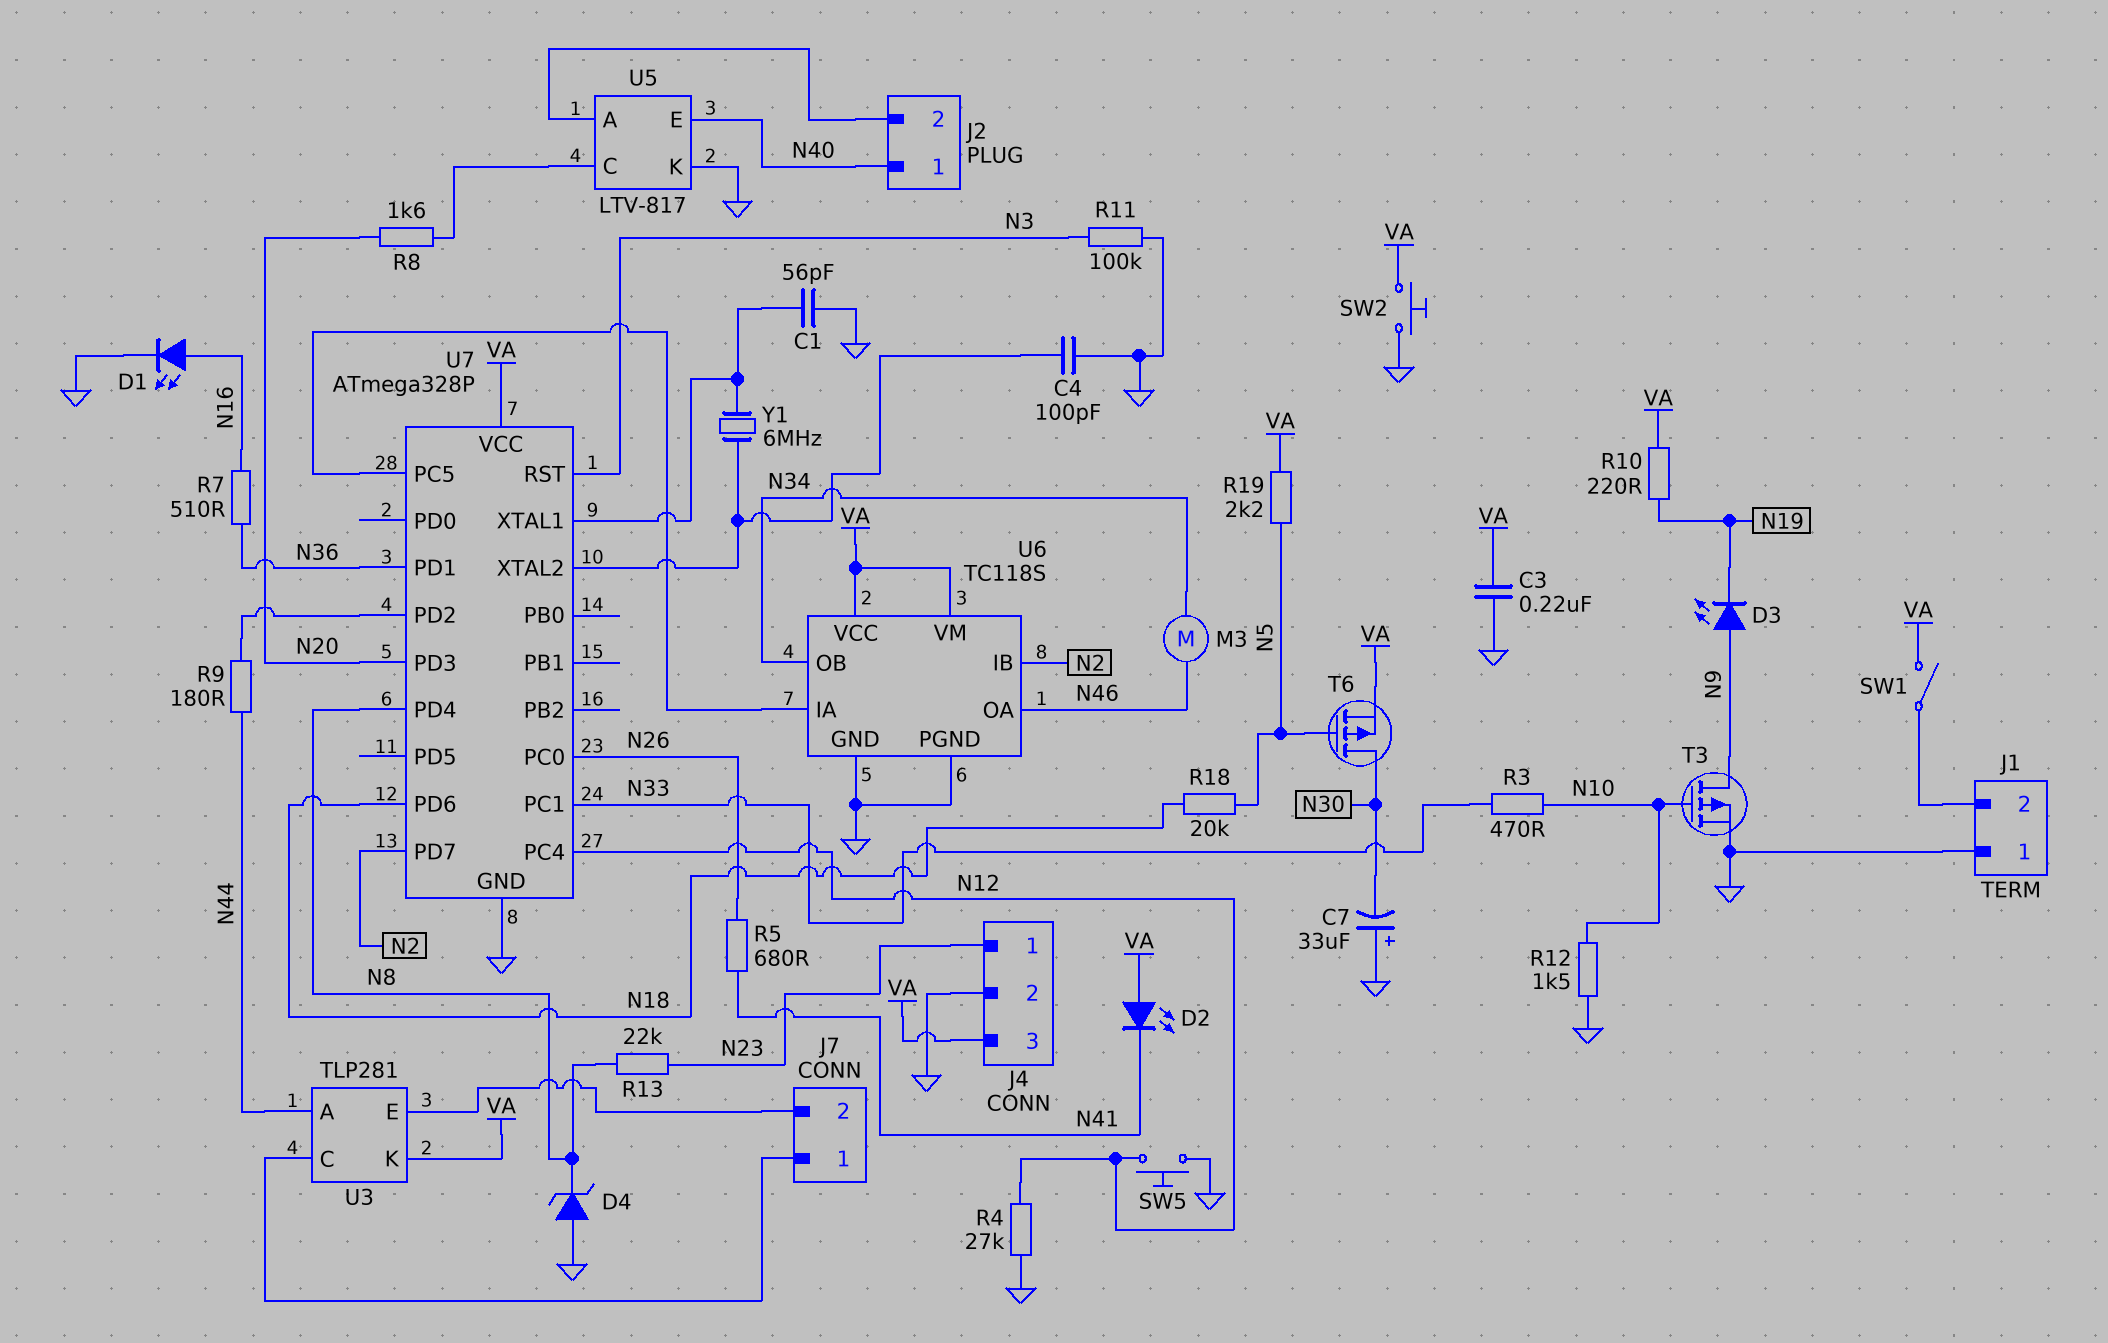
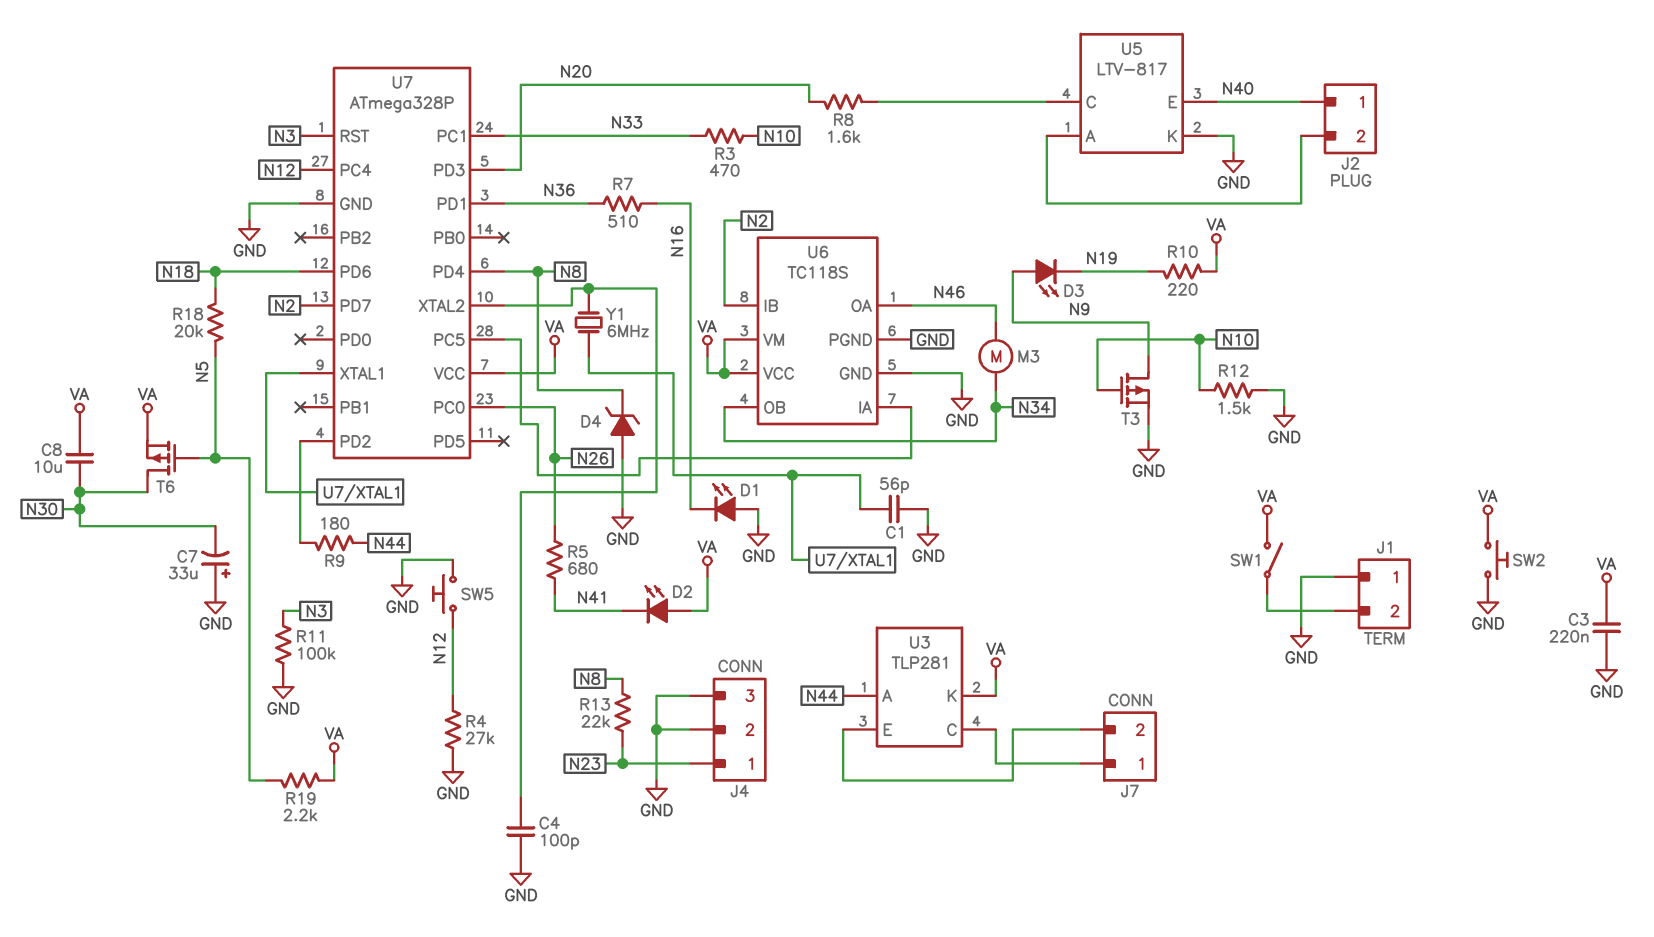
C8: none -> 10uF (N30, VA)
D1: LED (A N16, K GND) -> LED (A GND, K N16)
J4 pin 3: VA -> GND

